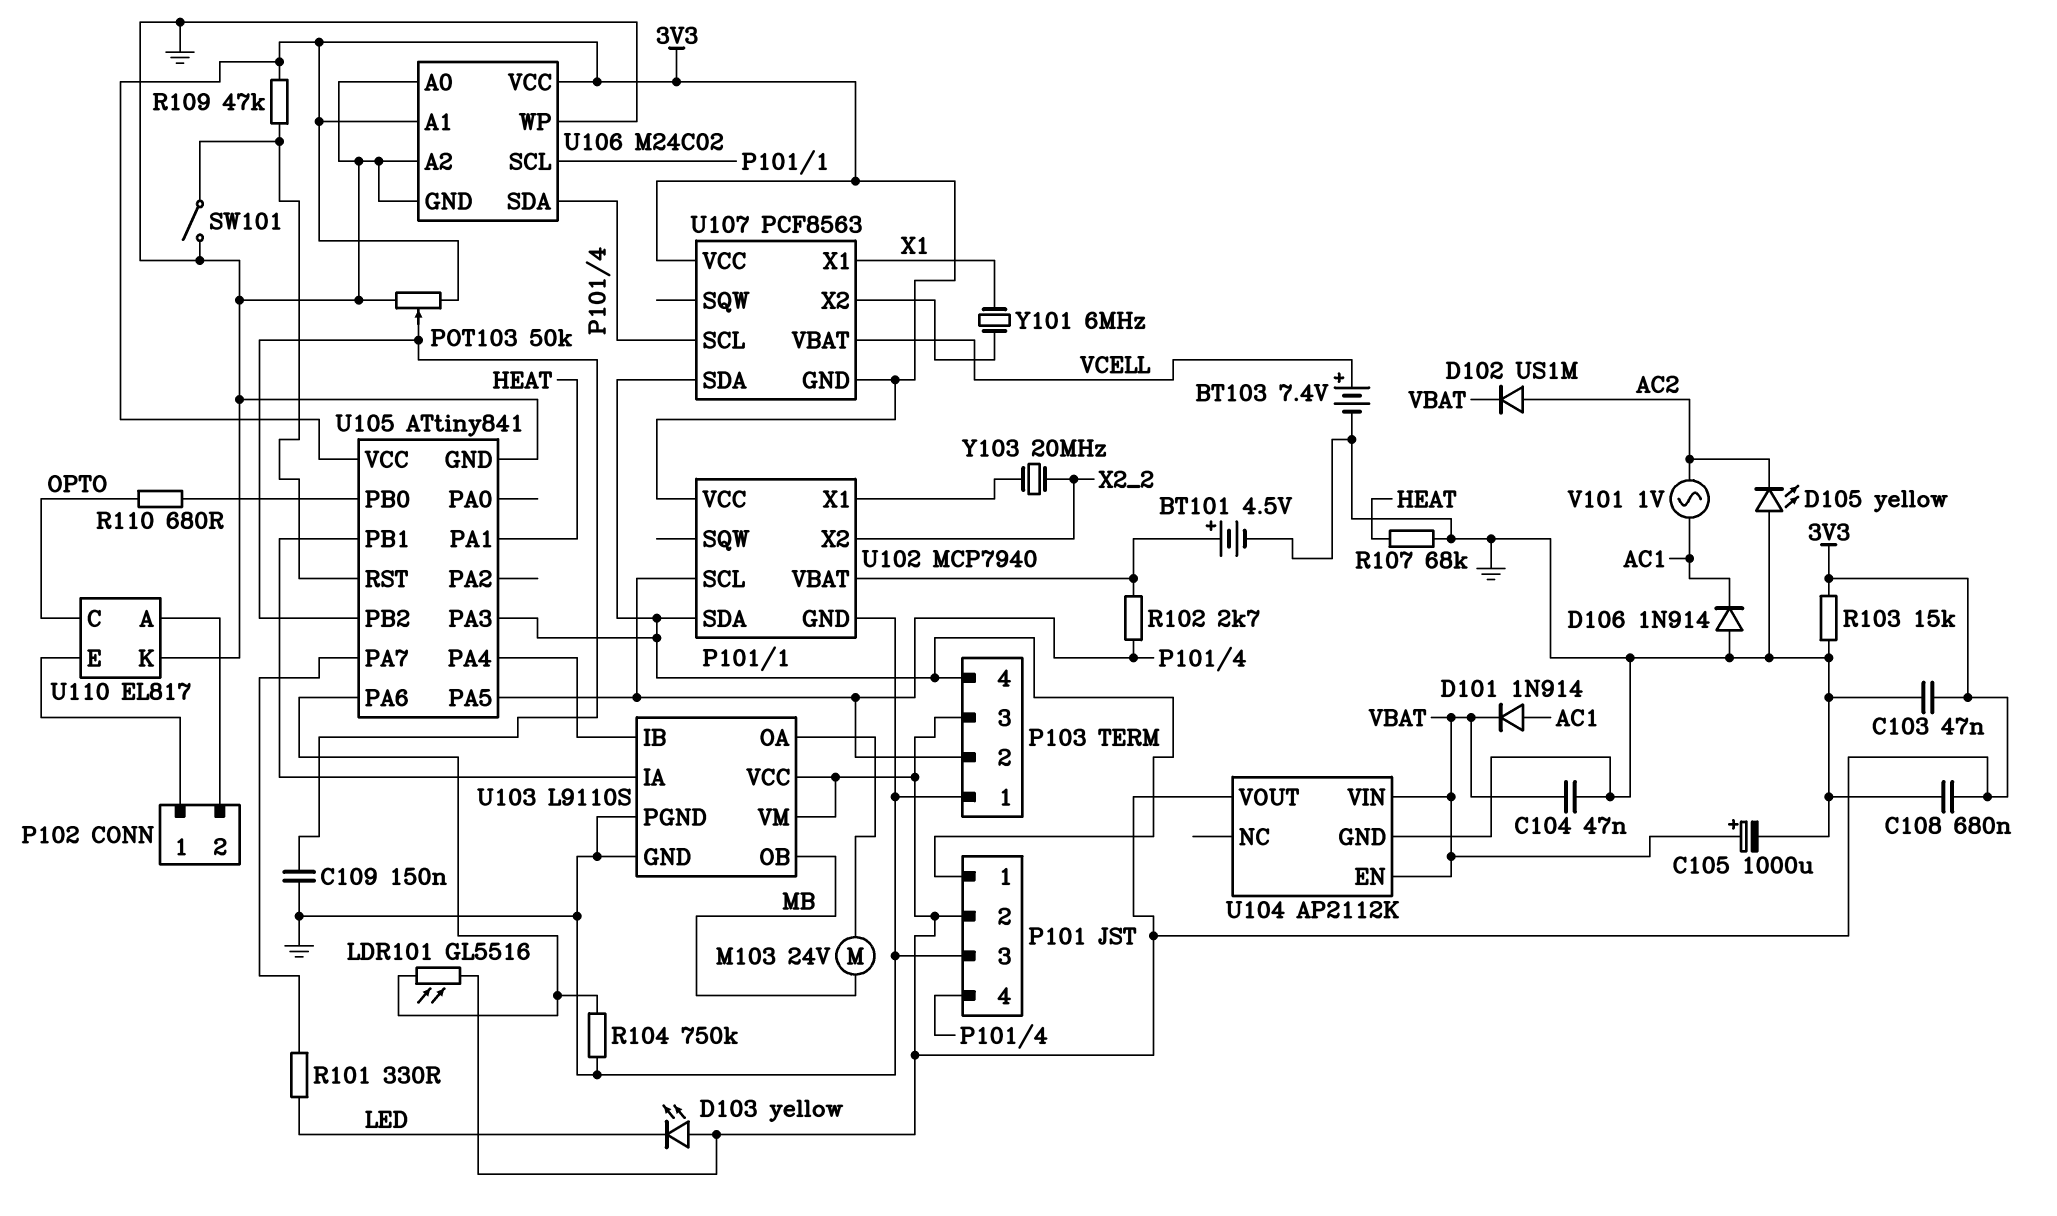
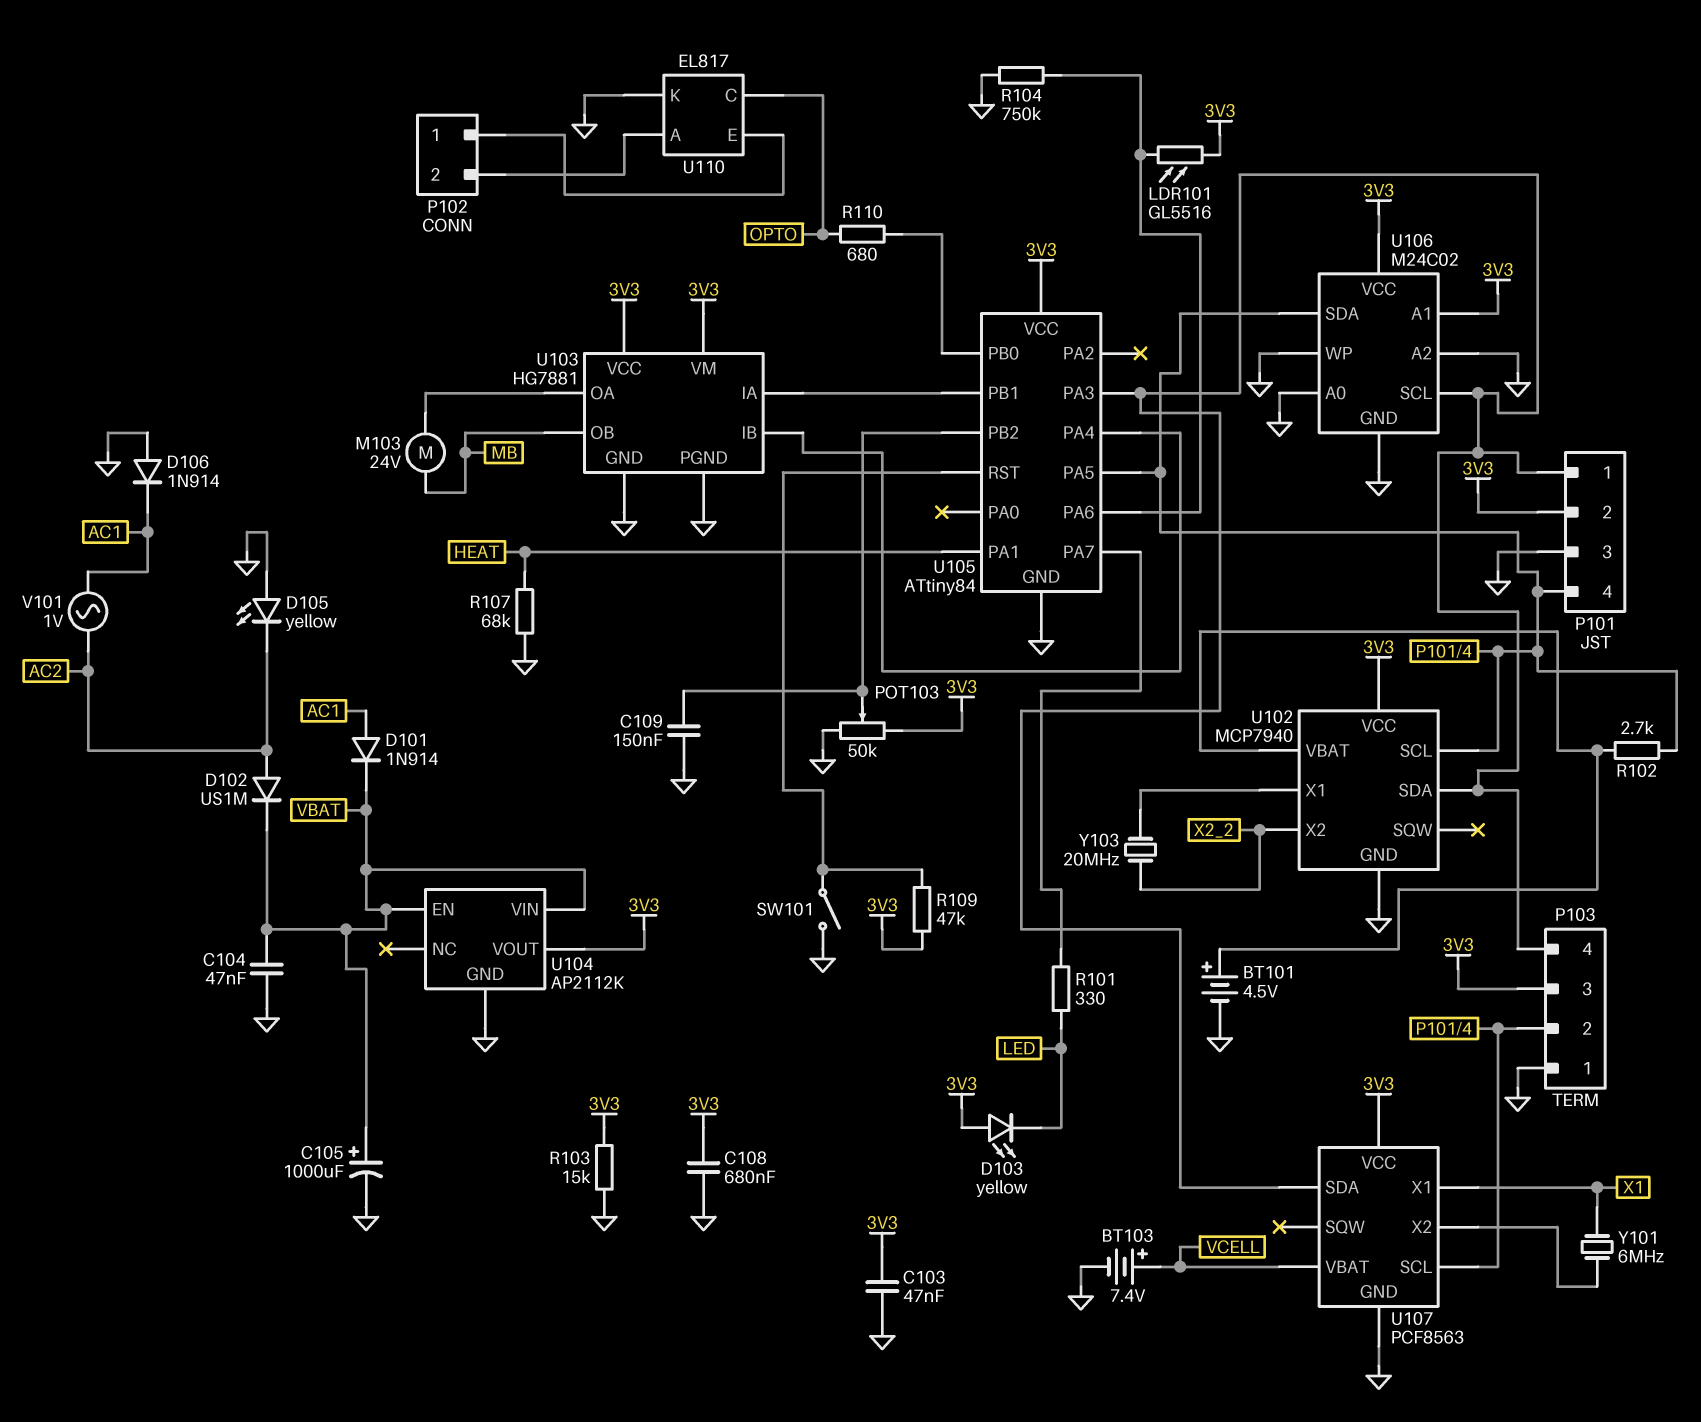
U103: L9110S -> HG7881
U105: ATtiny841 -> ATtiny84
U107 pin GND: 3V3 -> GND

